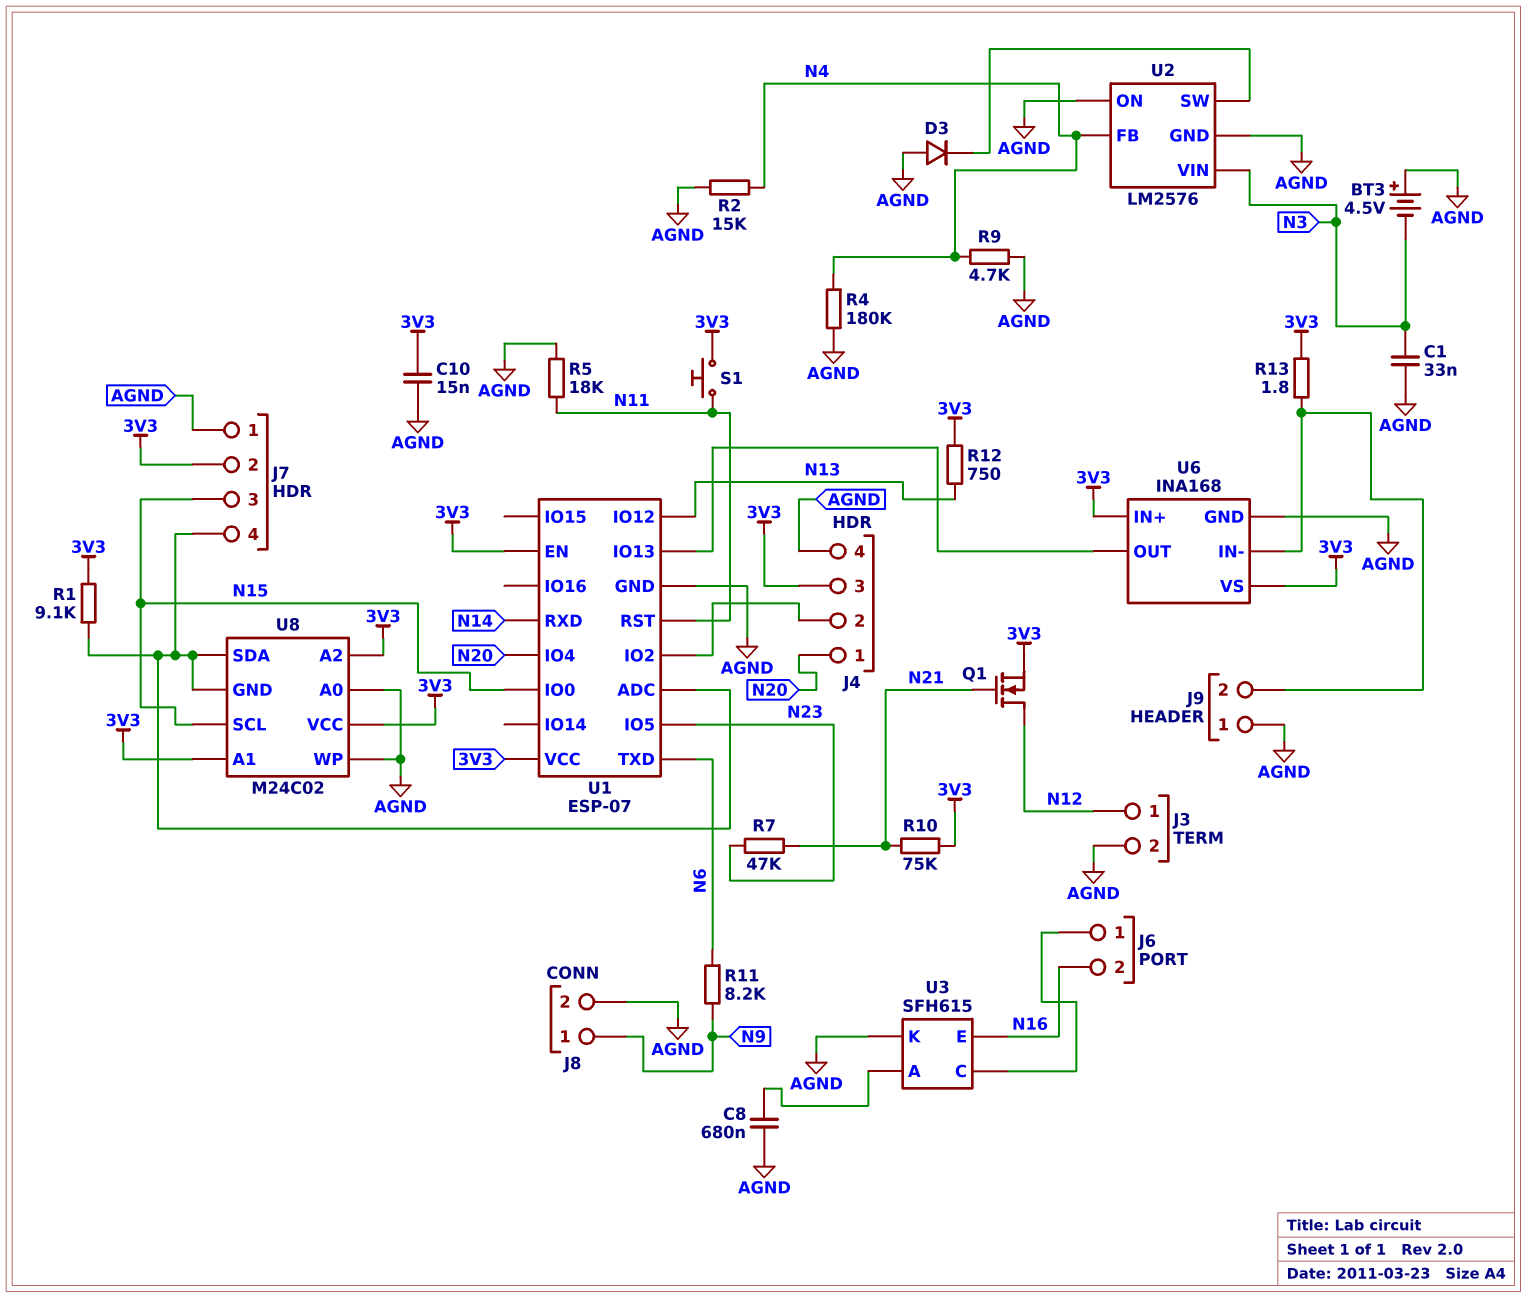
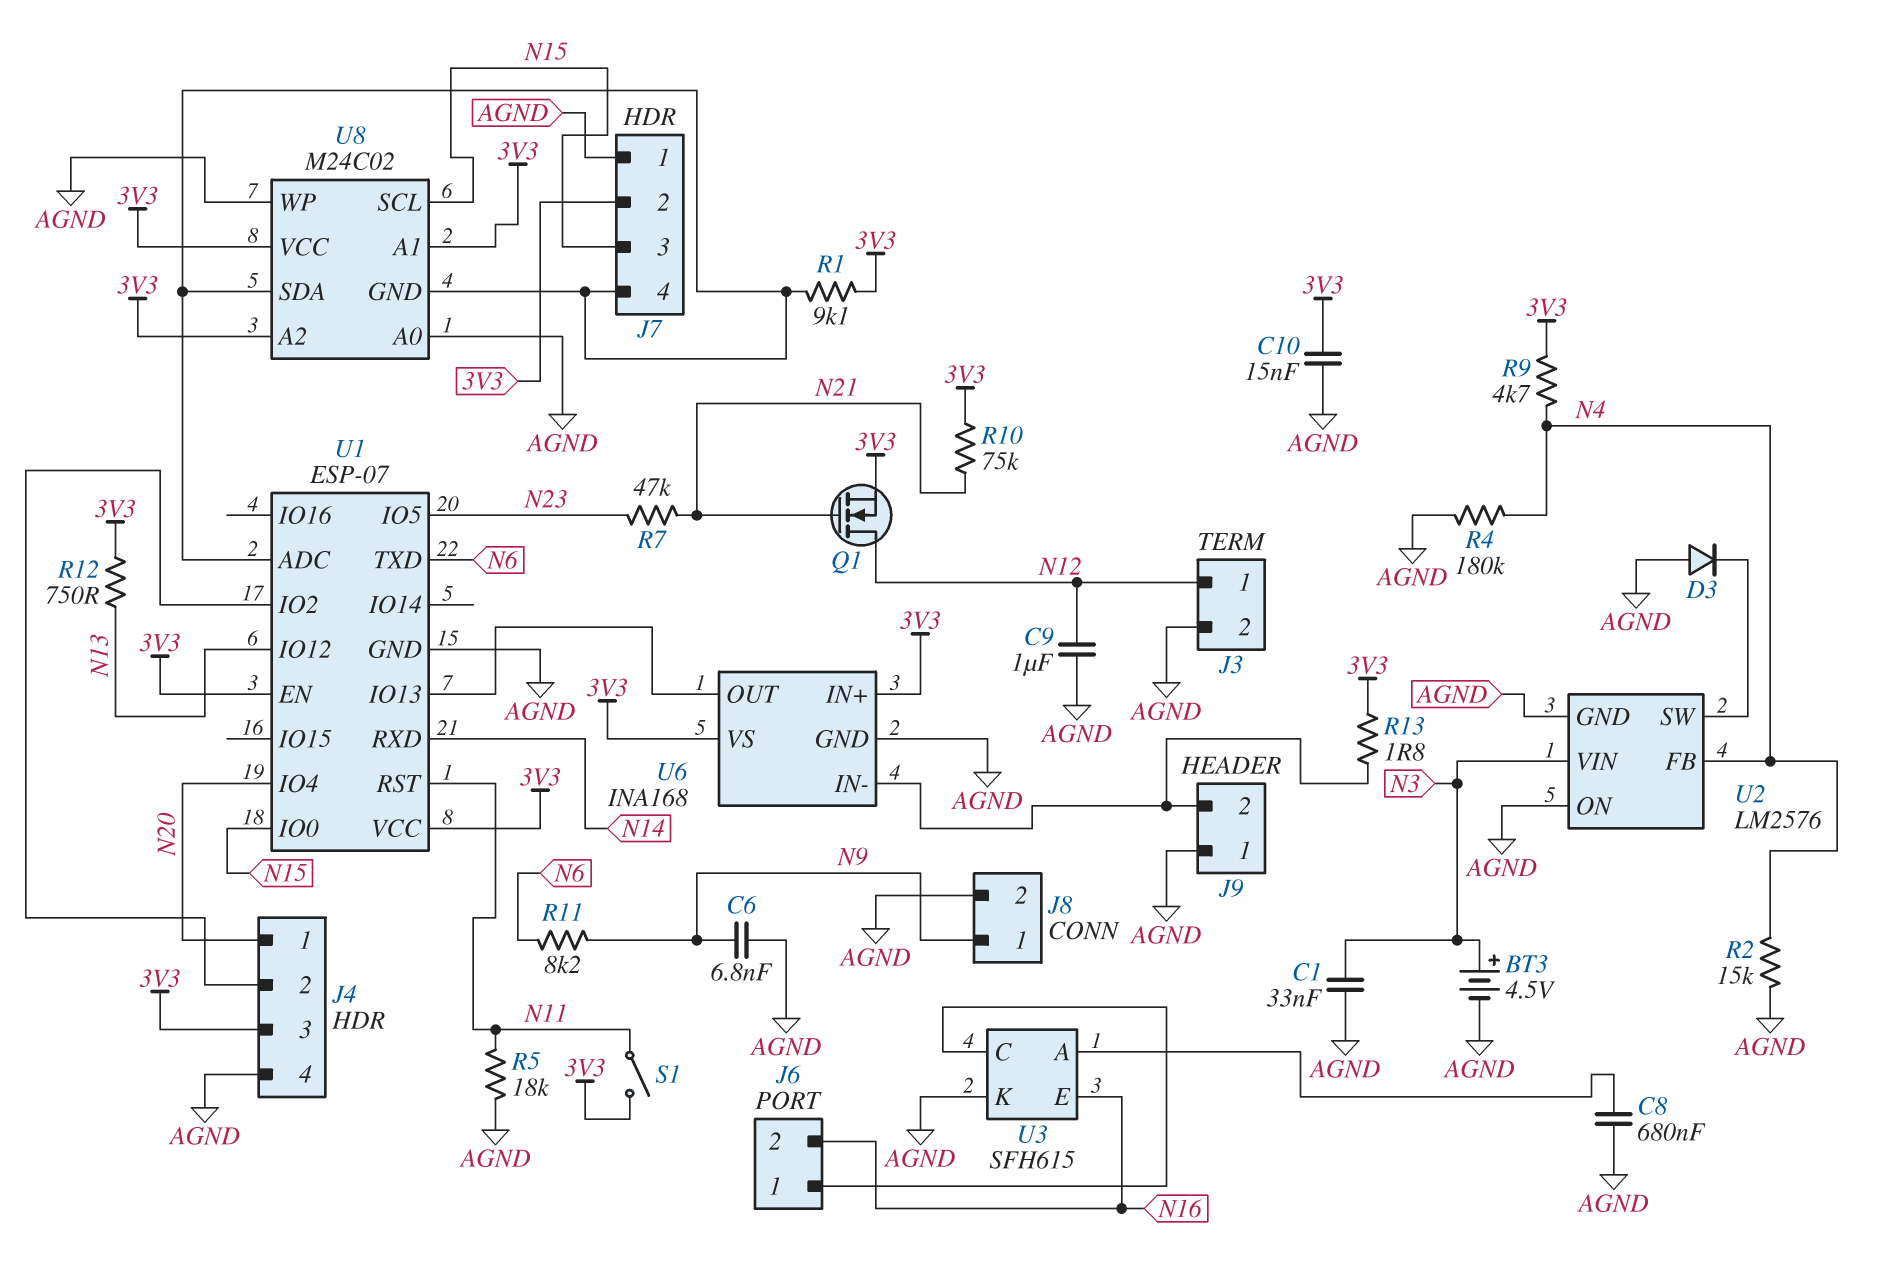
BT3: 4.5V (plus AGND, minus N3) -> 4.5V (plus N3, minus AGND)
C6: none -> 6.8nF (AGND, N9)
C9: none -> 1uF (AGND, N12)
R9: 4.7k (AGND, N4) -> 4.7k (3V3, N4)
S1: button (3V3, N11) -> switch (3V3, N11)

